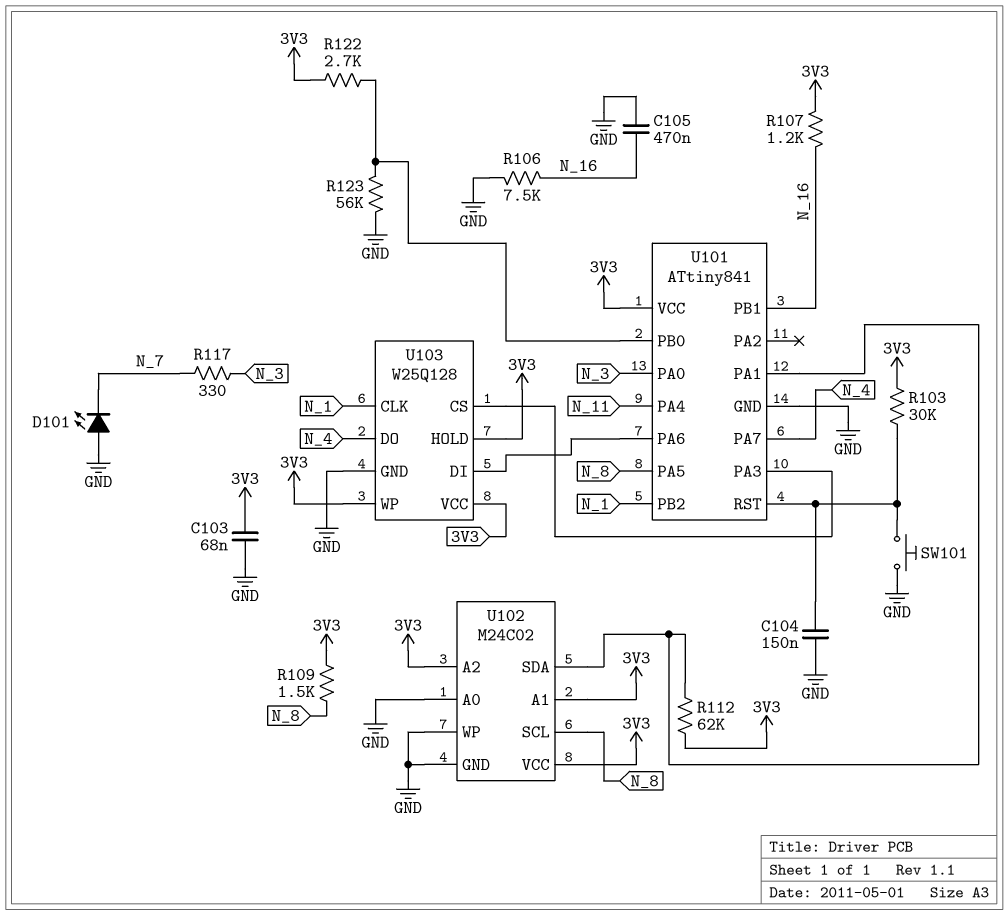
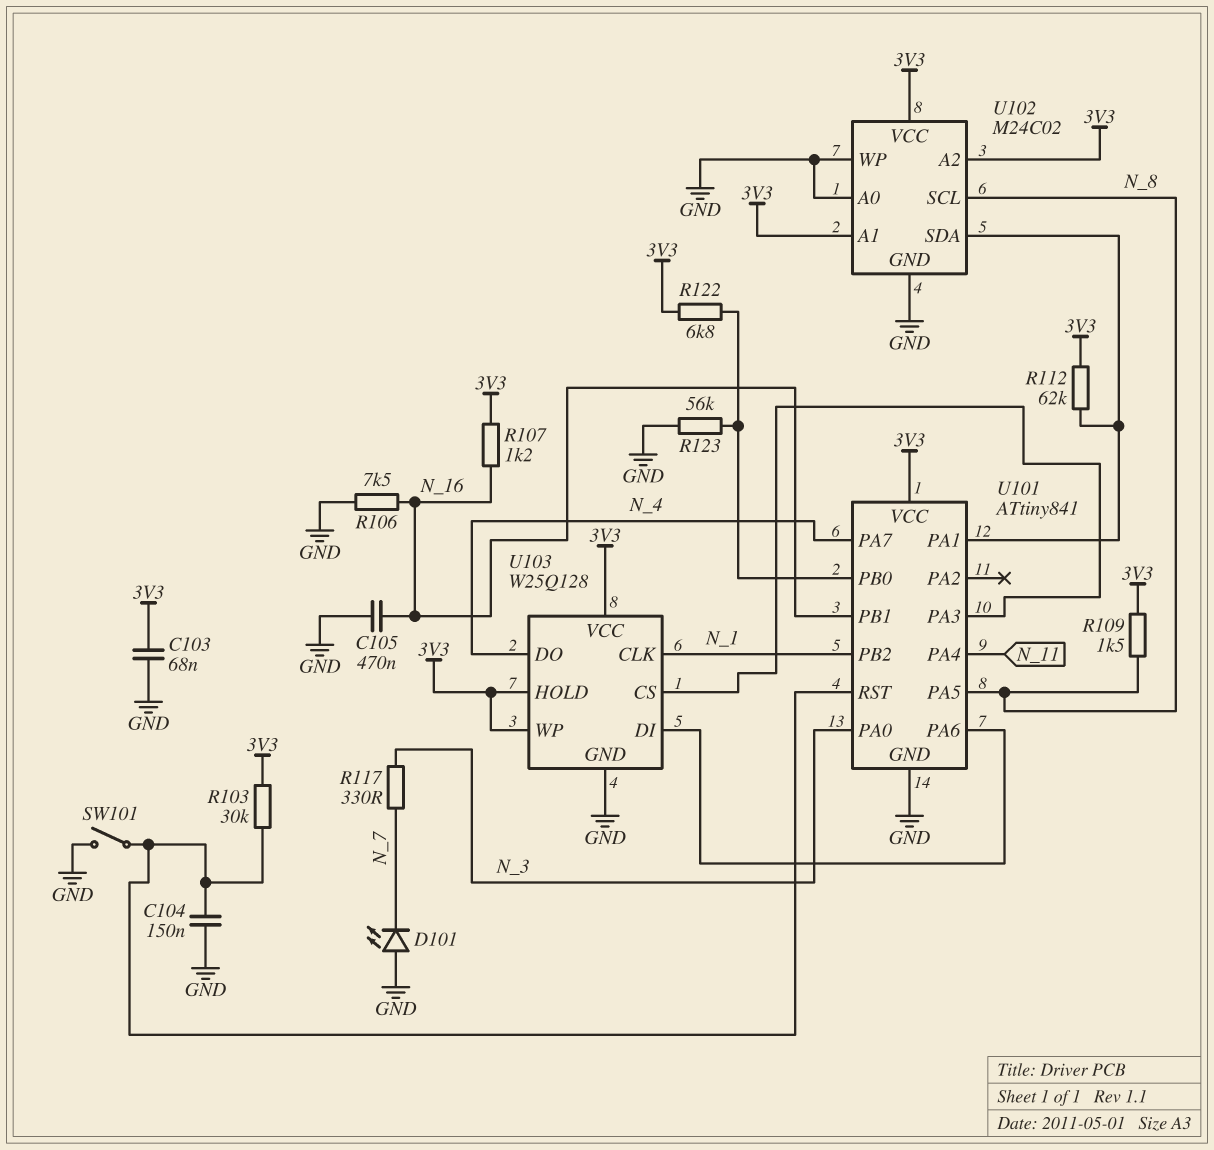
R122: 2.7k (3V3, U101/PB0) -> 6.8k (3V3, U101/PB0)
SW101: button (GND, U101/RST) -> switch (GND, U101/RST)

